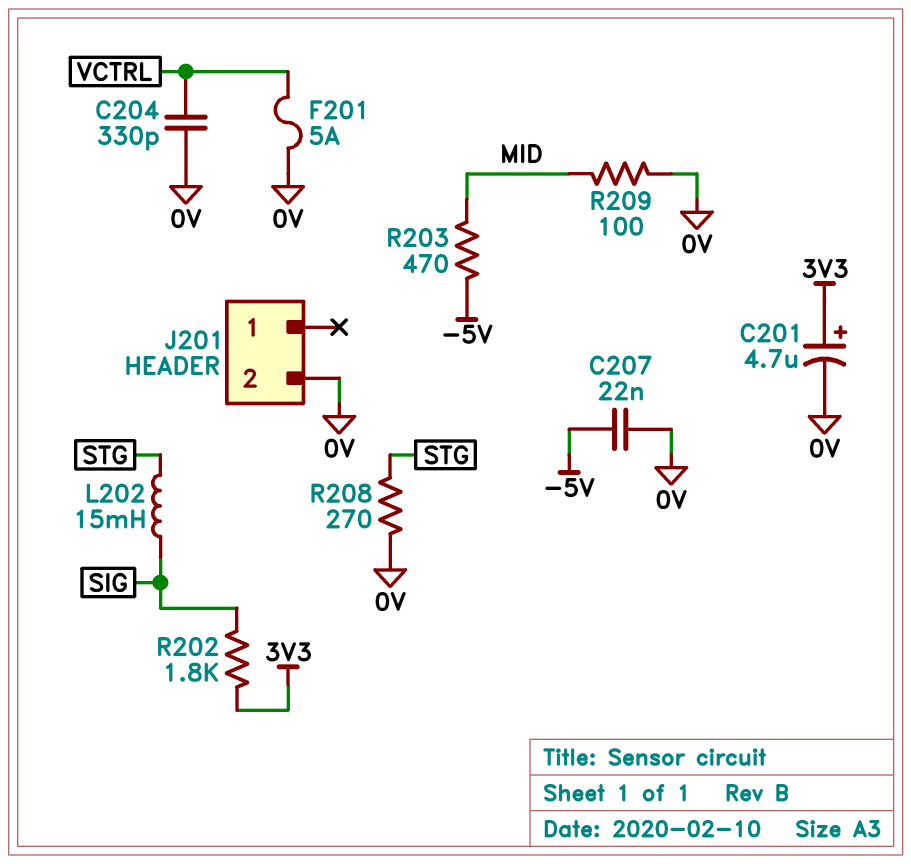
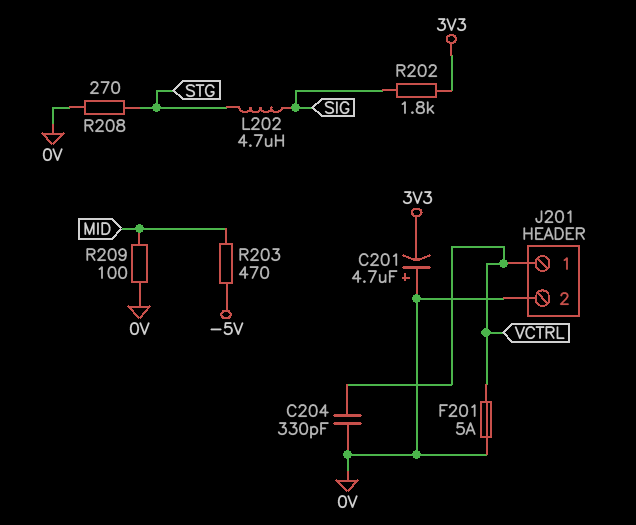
C201: 4.7uF (plus 3V3, minus 0V) -> 4.7uF (plus 0V, minus 3V3)
C207: 22nF (-5V, 0V) -> none
J201 pin 1: none -> VCTRL
L202: 15mH (SIG, STG) -> 4.7uH (SIG, STG)

